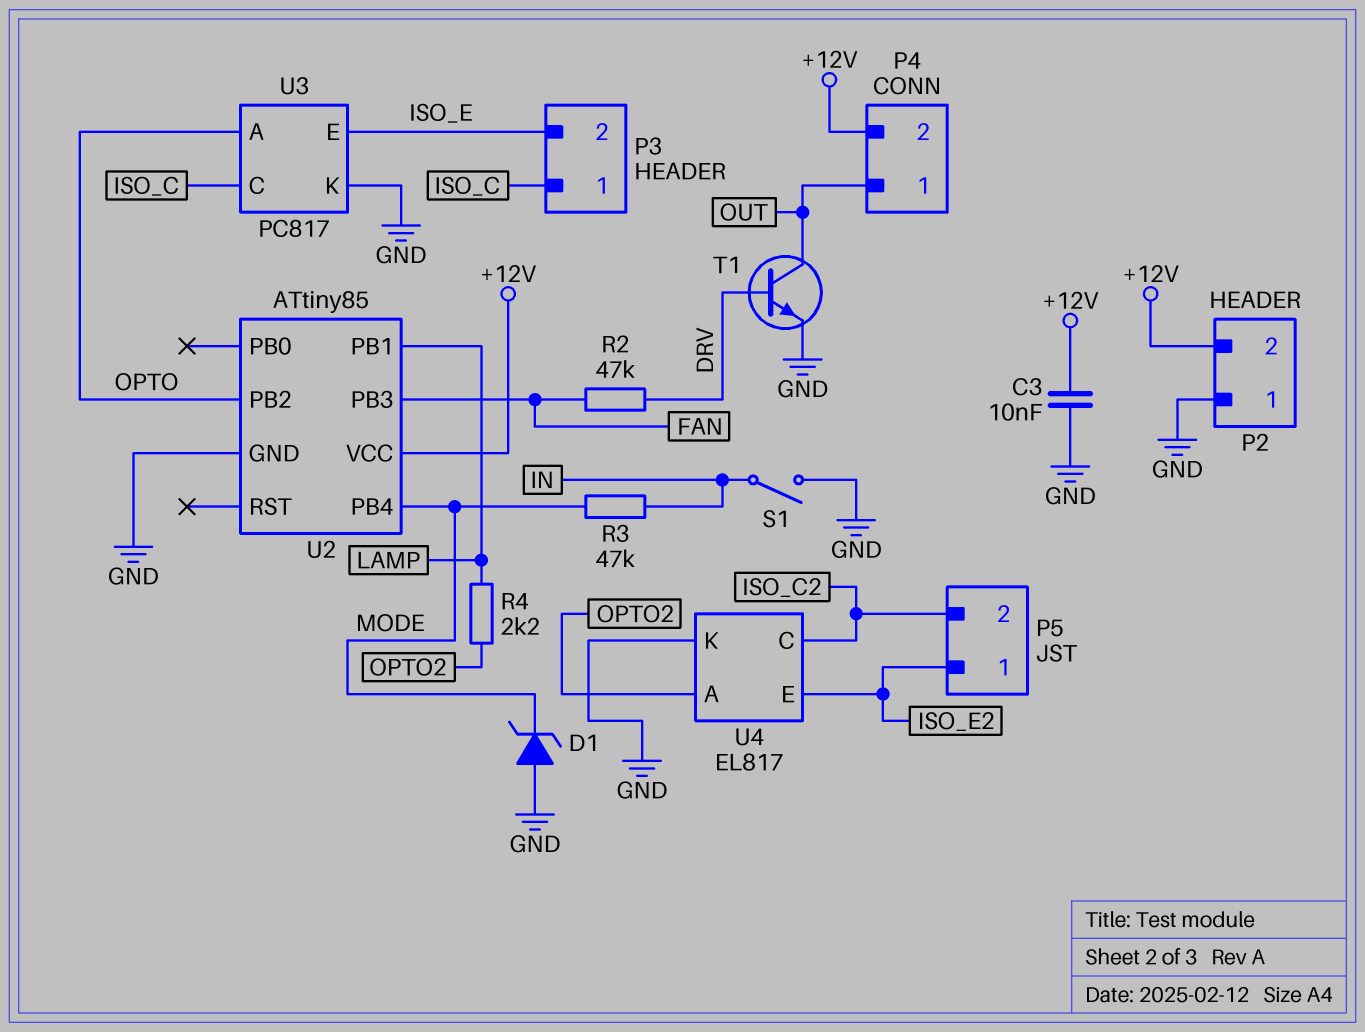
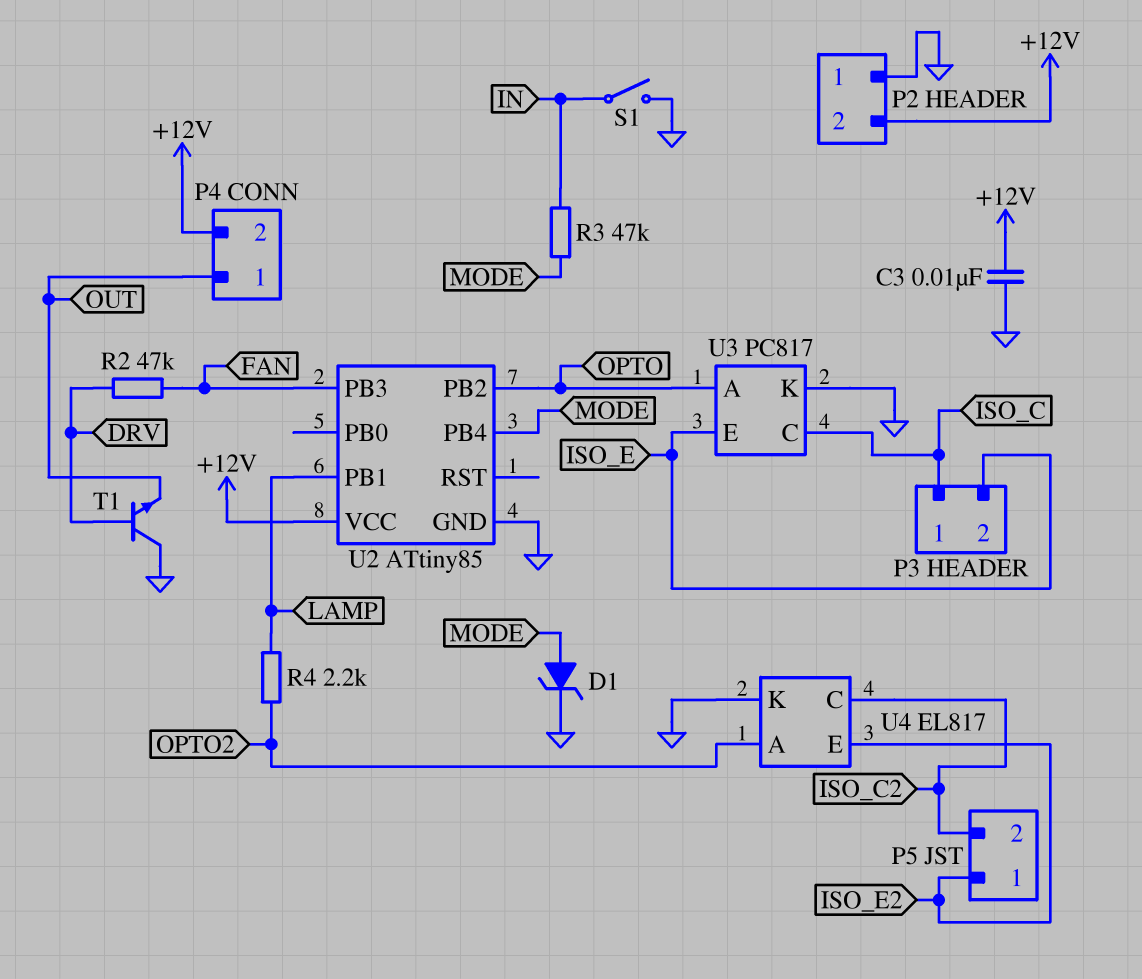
D1: zener (A GND, K MODE) -> zener (A MODE, K GND)
T1: NPN (B DRV, C OUT, E GND) -> NPN (B DRV, C GND, E OUT)

